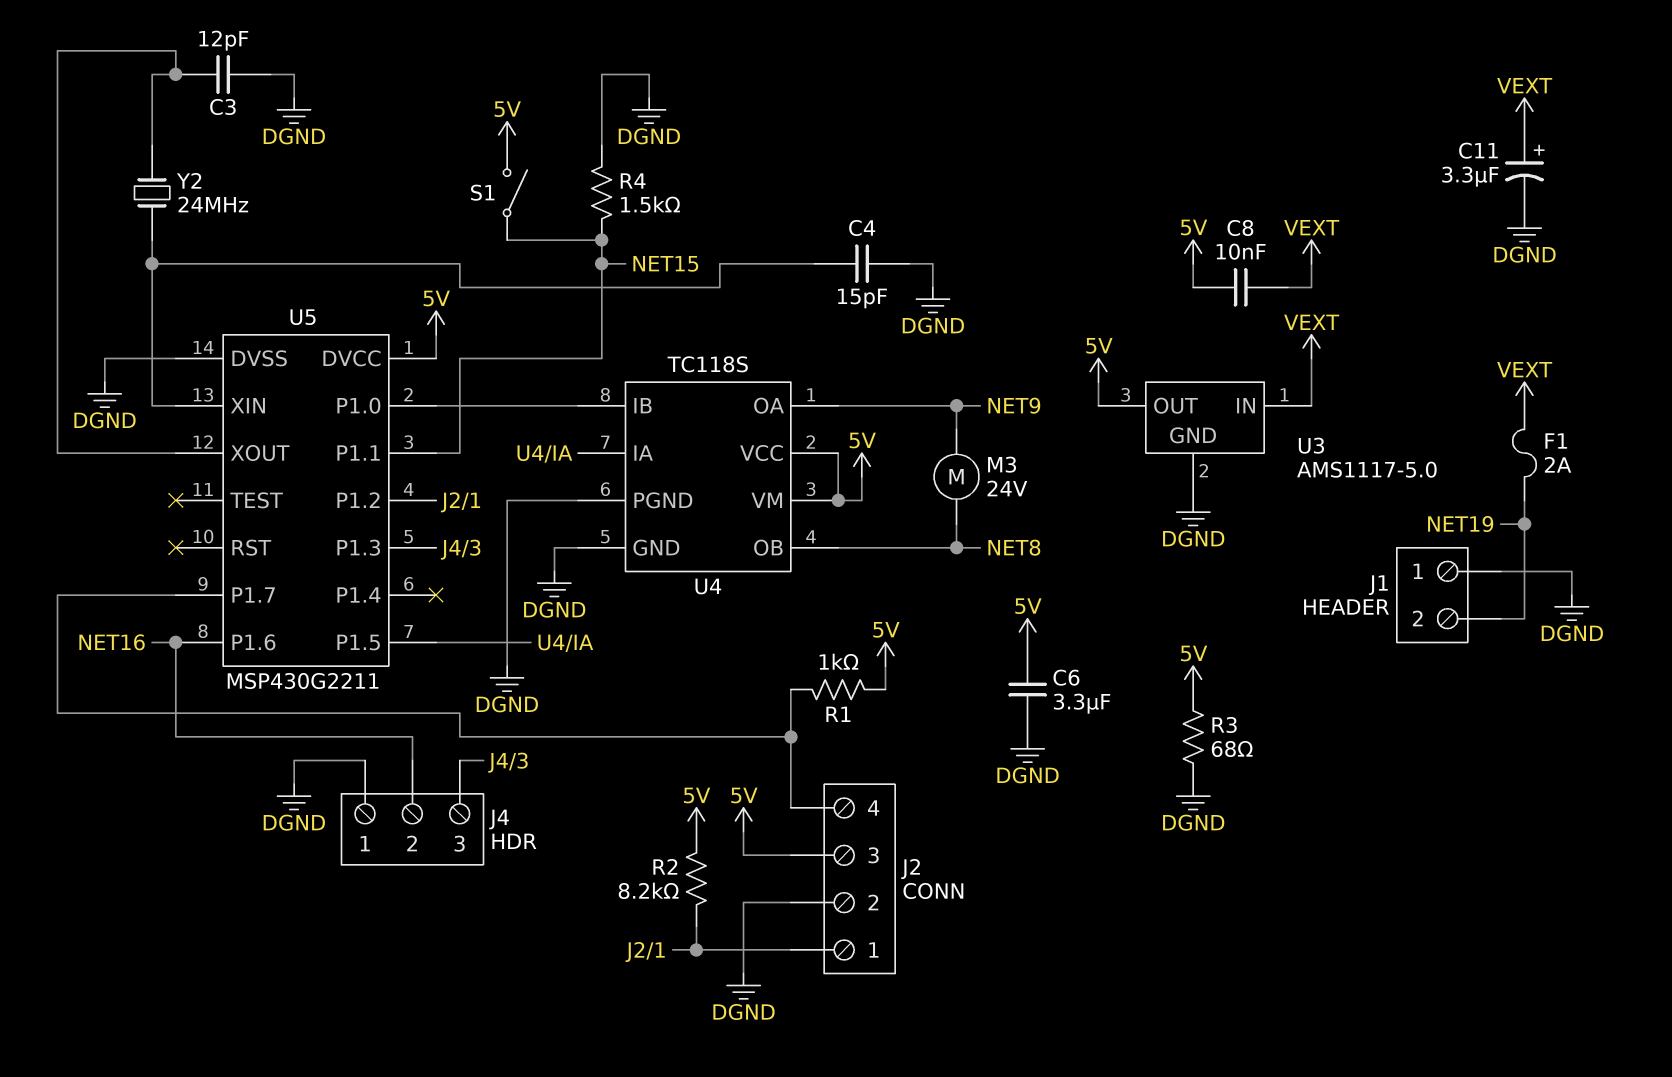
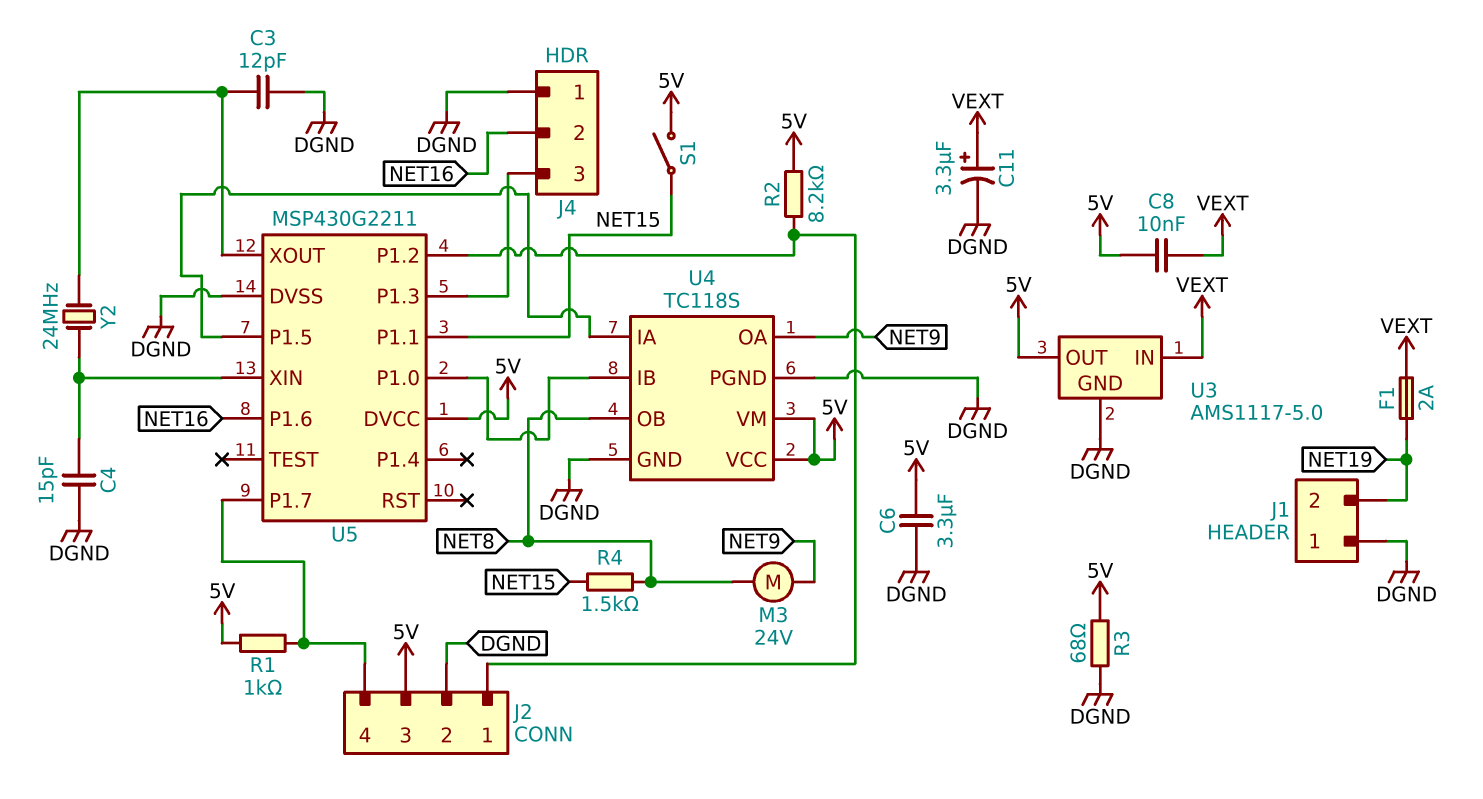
R4: 1.5k (DGND, NET15) -> 1.5k (NET8, NET15)

